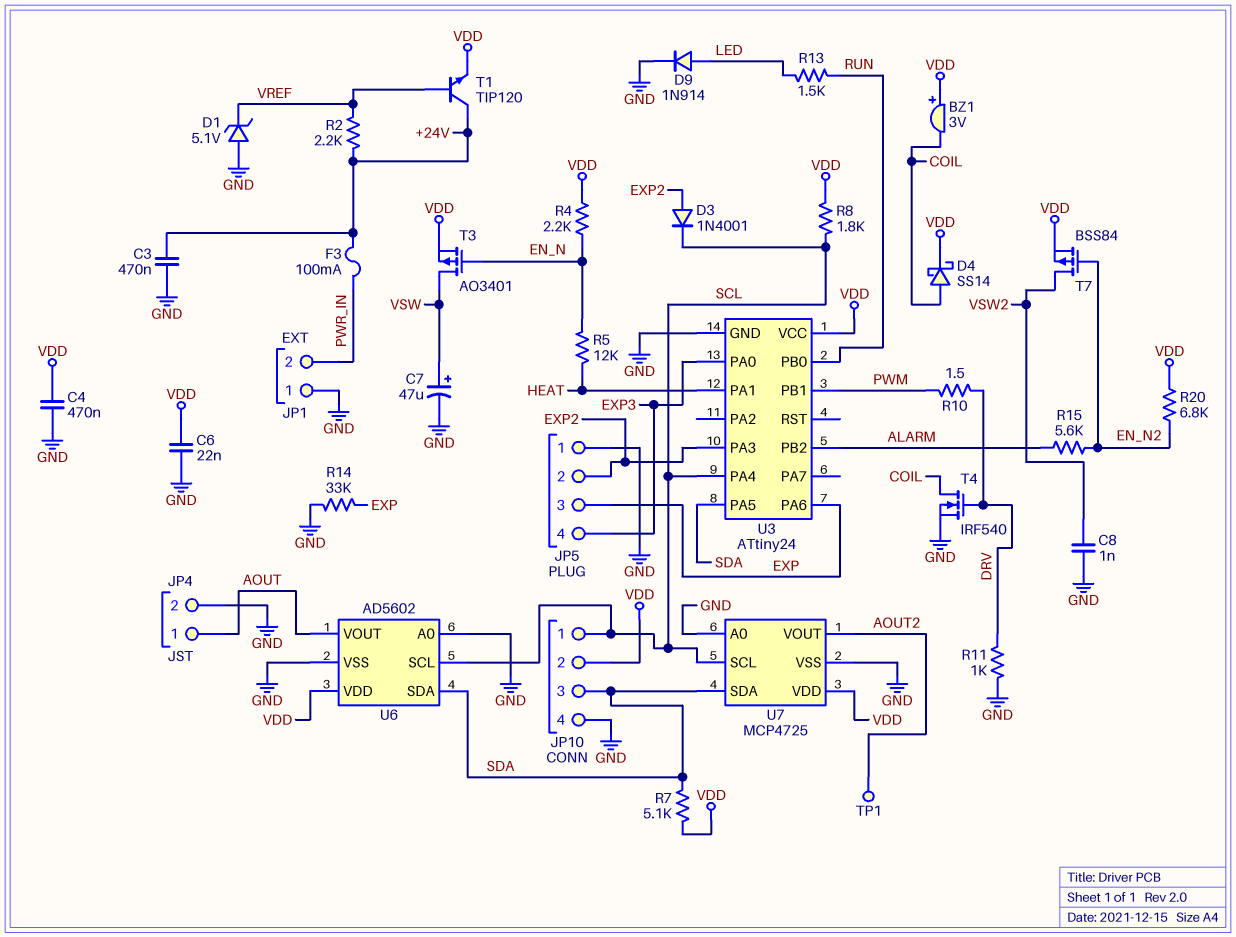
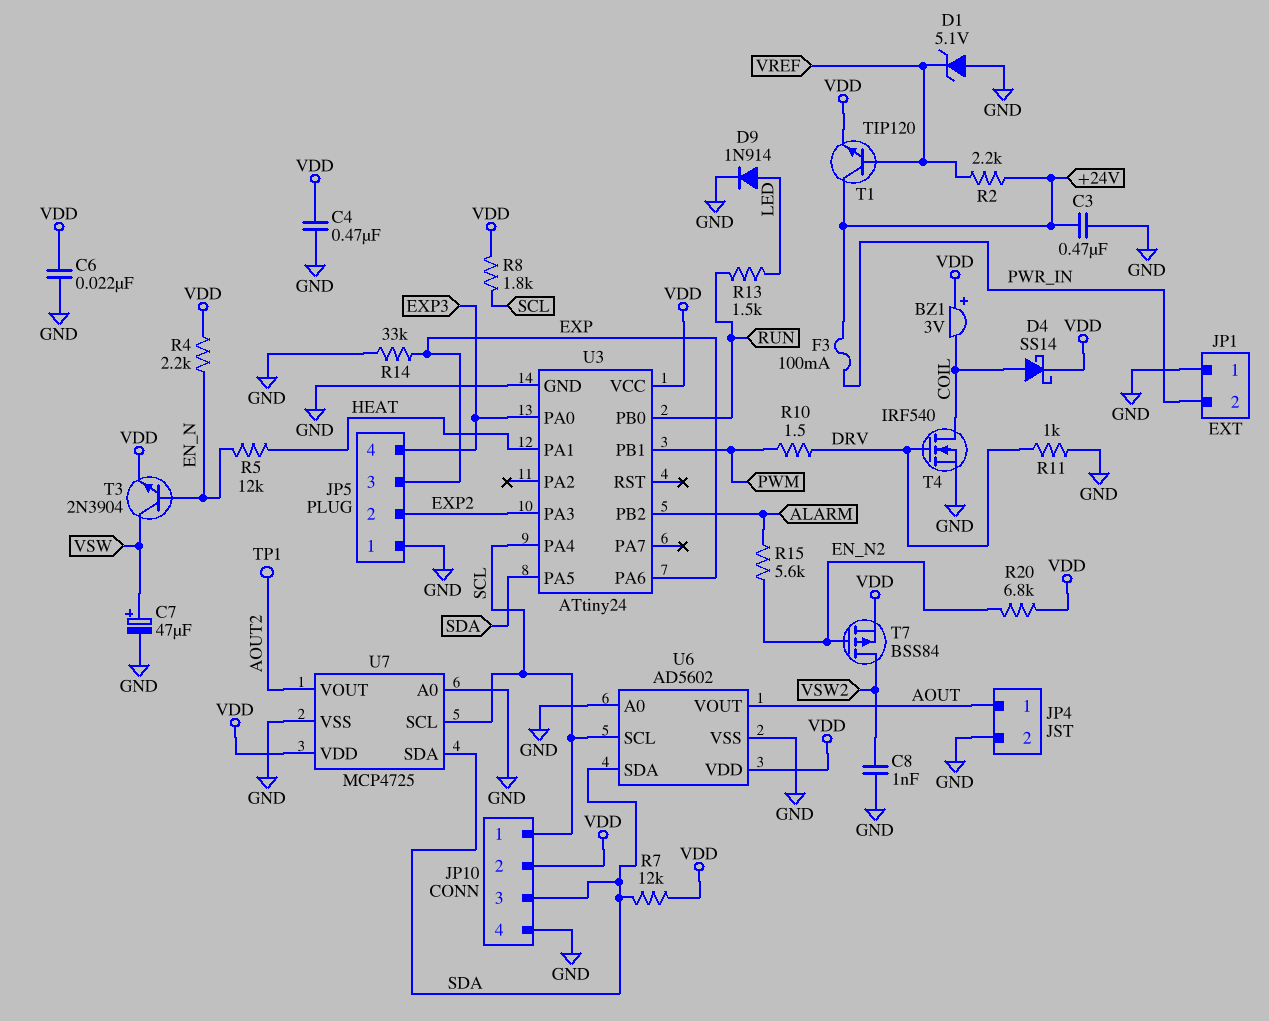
D3: diode 1N4001 (A EXP2, K SCL) -> none
R7: 5.1k (SDA, VDD) -> 12k (SDA, VDD)
T3: PMOS AO3401 (G EN_N, D VSW, S VDD) -> NPN 2N3904 (B EN_N, C VSW, E VDD)

